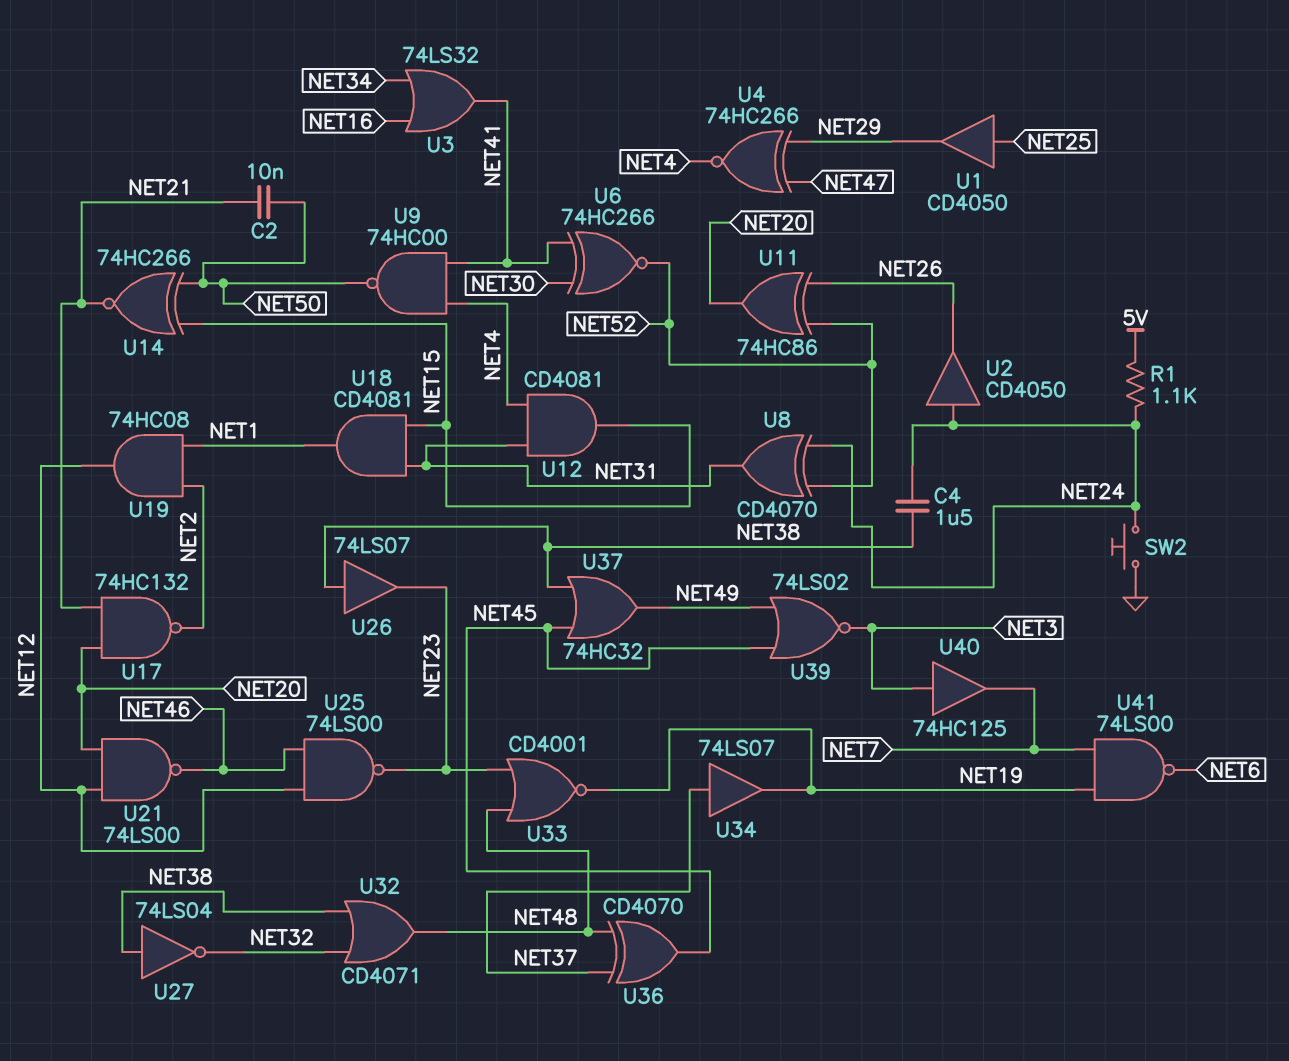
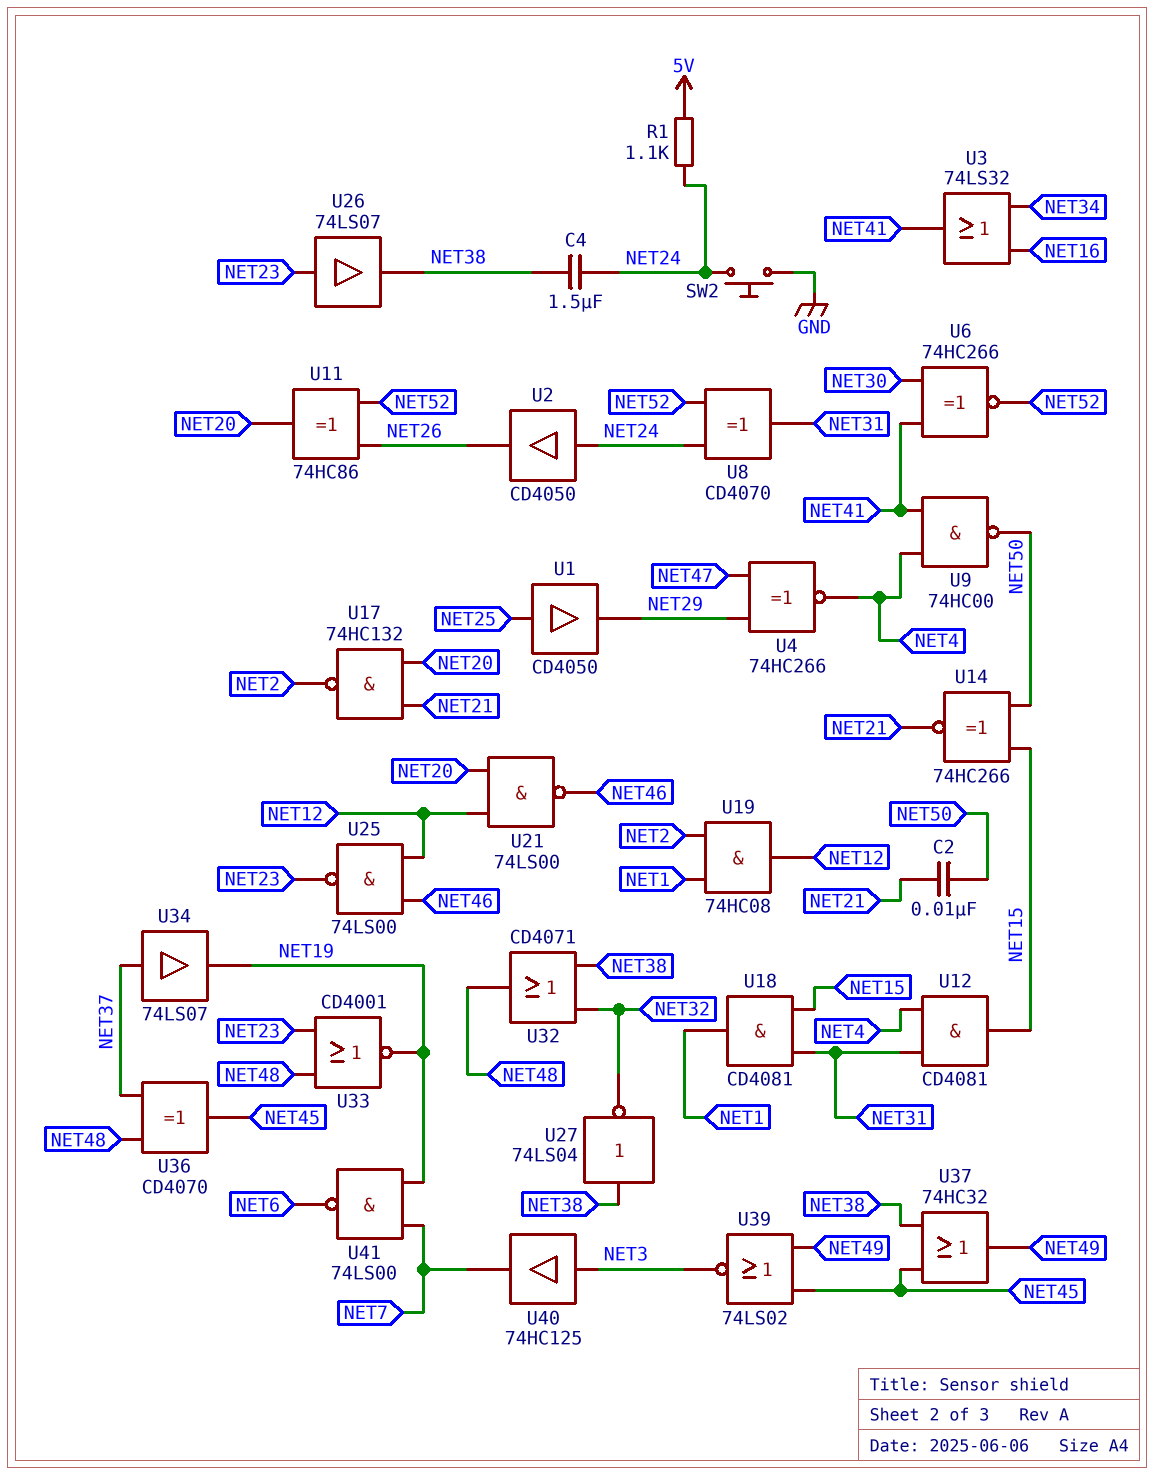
U26: buffer 74LS07 (in NET38, out NET23) -> buffer 74LS07 (in NET23, out NET38)

